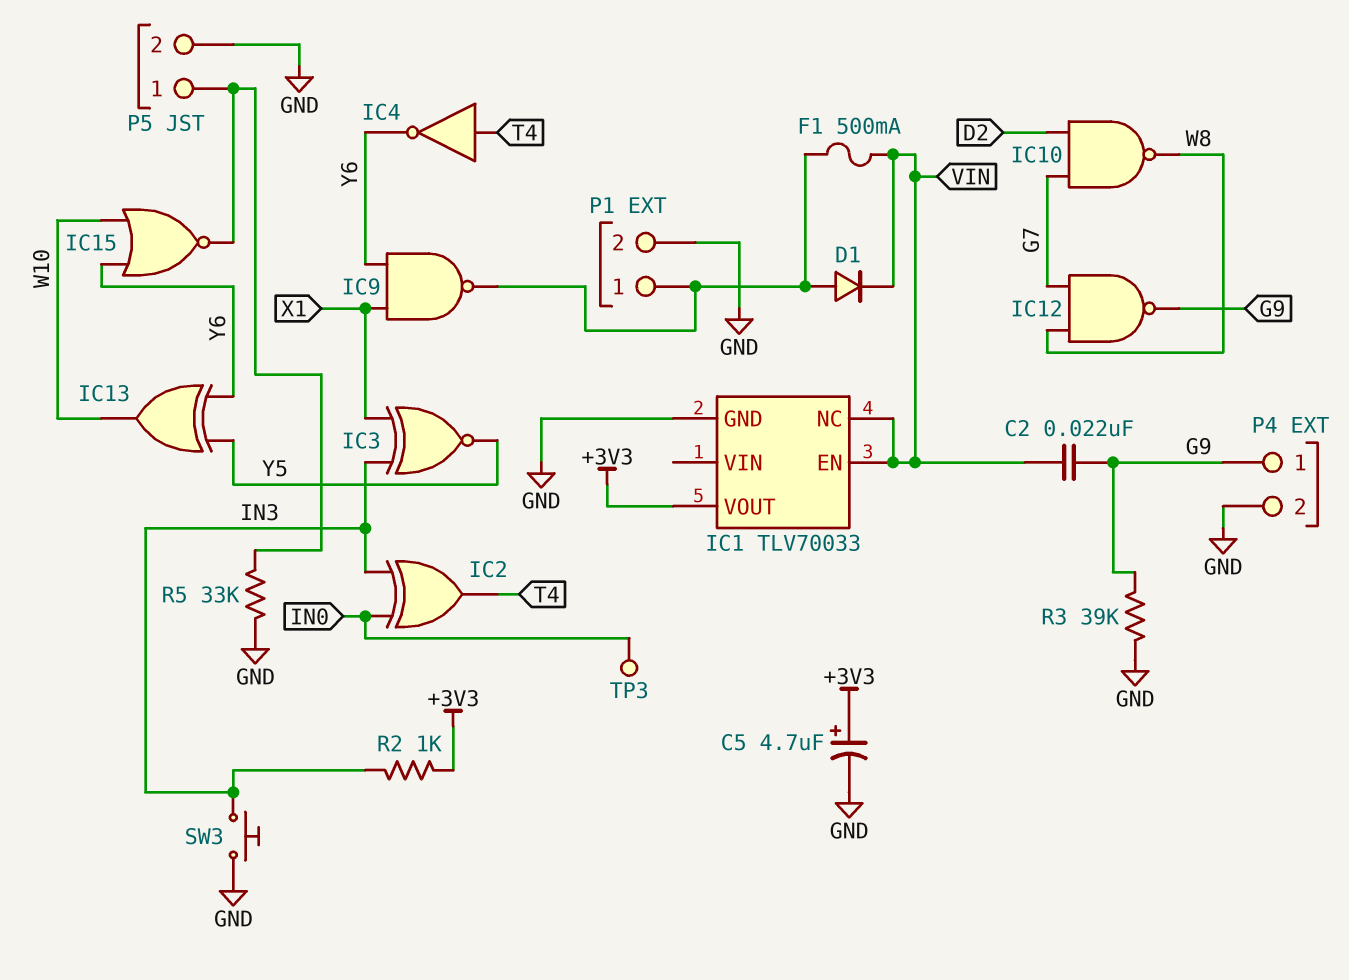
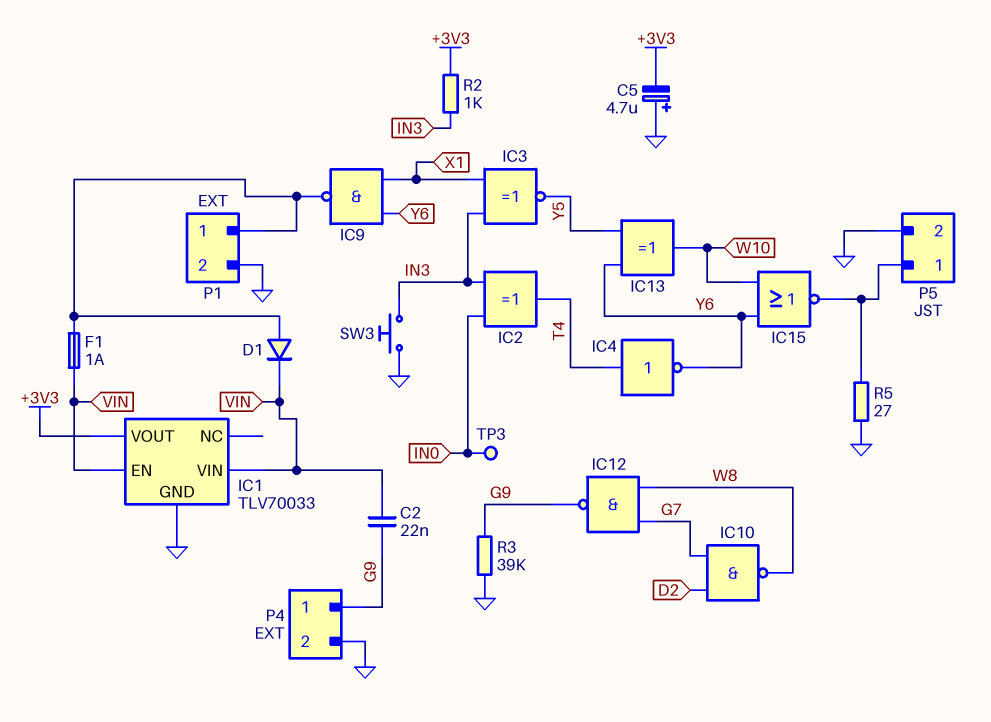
C5: 4.7uF (plus +3V3, minus GND) -> 4.7uF (plus GND, minus +3V3)
F1: 500mA (P1/1, VIN) -> 1A (P1/1, VIN)
IC1 pin NC: VIN -> none
IC1 pin VIN: none -> VIN
R5: 33k (GND, P5/1) -> 27 (GND, P5/1)

